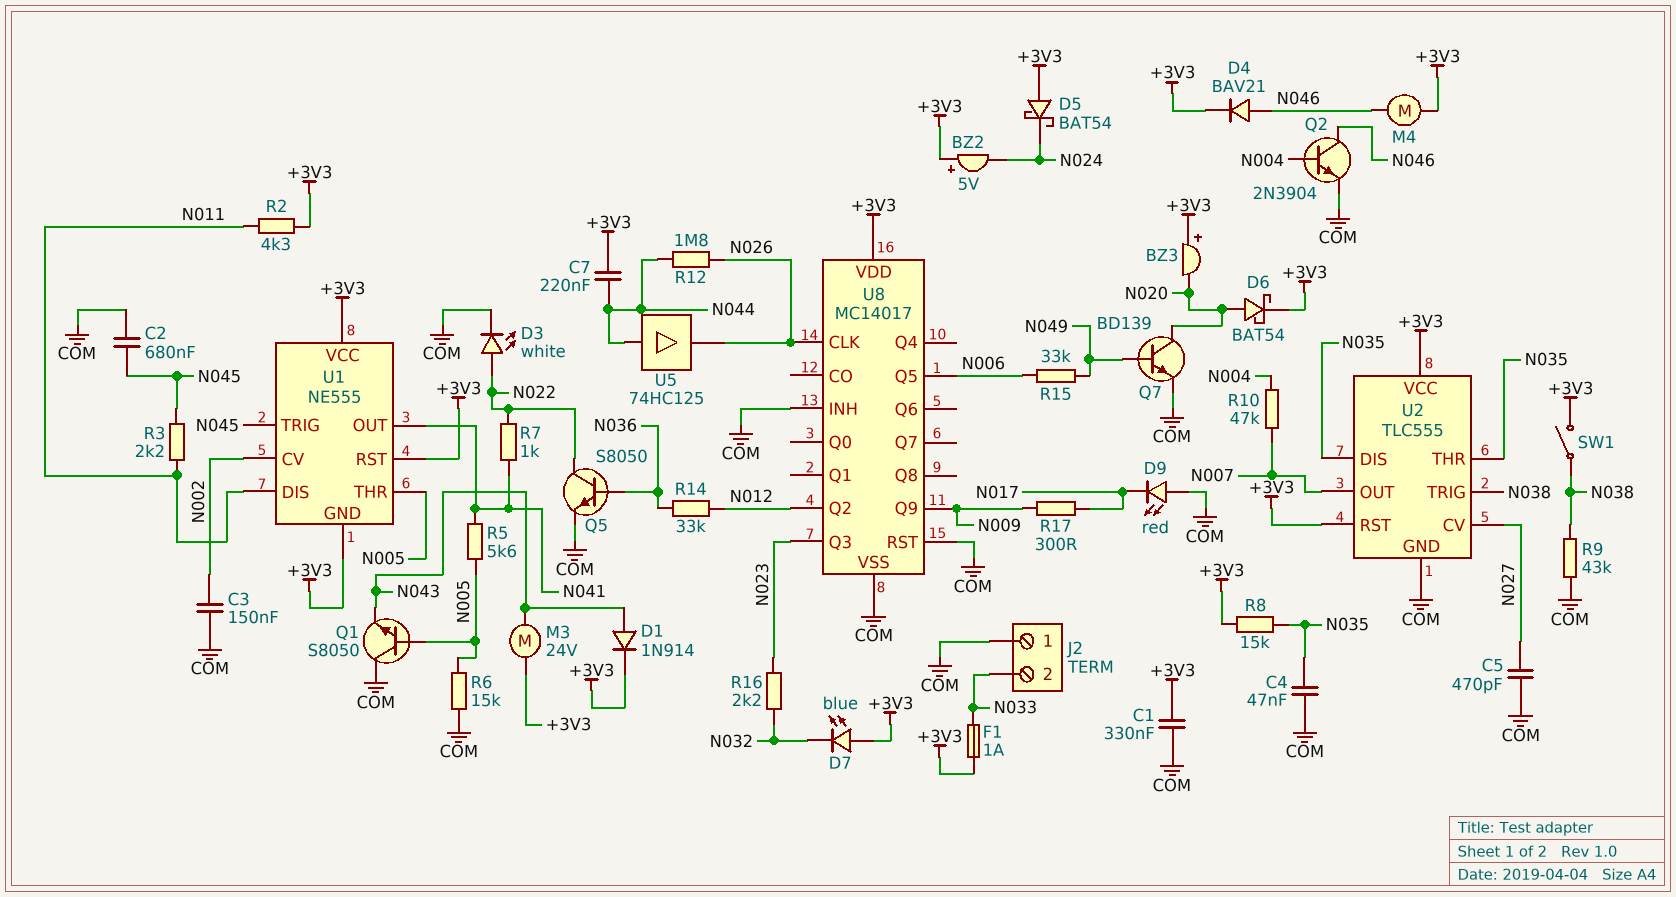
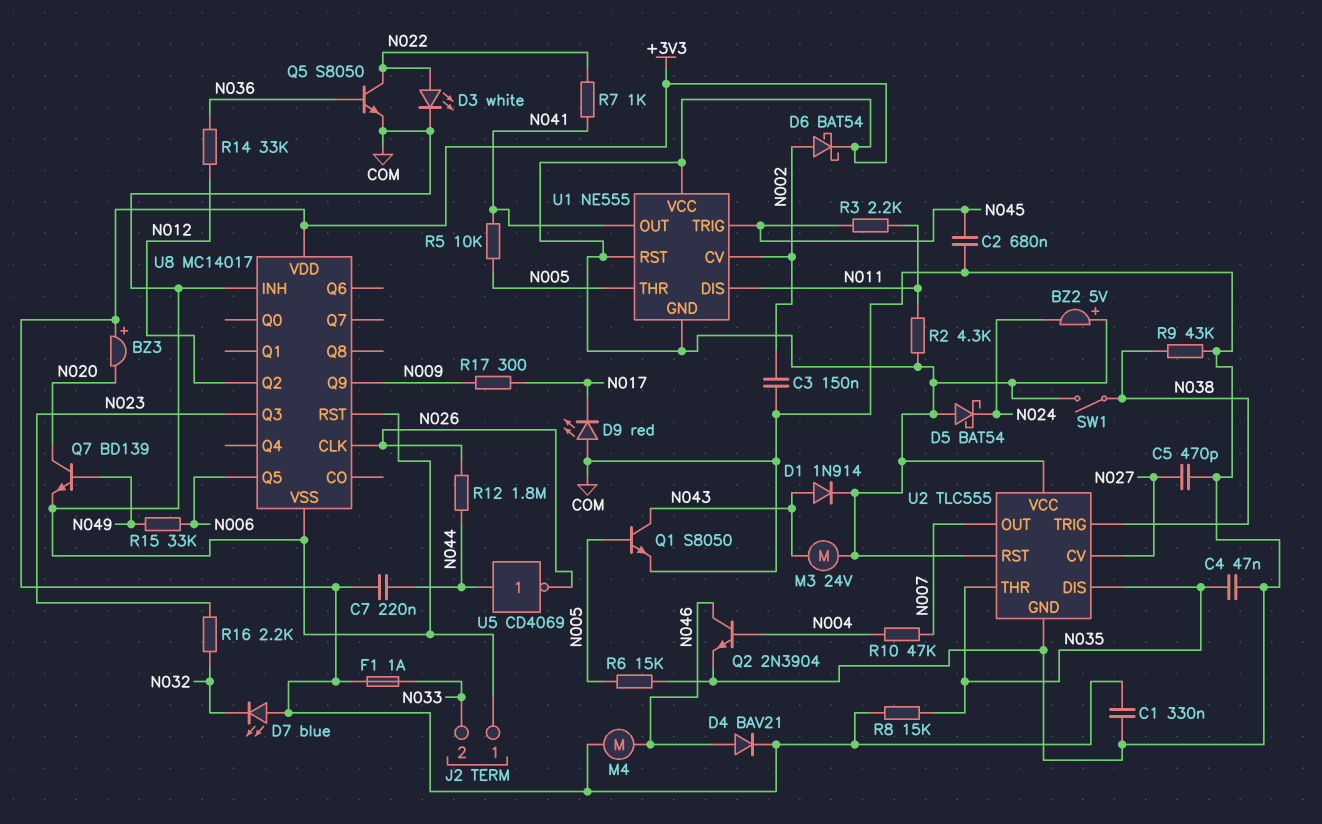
D6: schottky BAT54 (A N020, K +3V3) -> schottky BAT54 (A N002, K +3V3)
Q1: NPN S8050 (B N005, C COM, E N043) -> NPN S8050 (B N005, C N043, E COM)
R5: 5.6k (N005, N041) -> 10k (N005, N041)
U5: buffer 74HC125 (in N044, out N026) -> NOT CD4069 (in N044, out N026)

